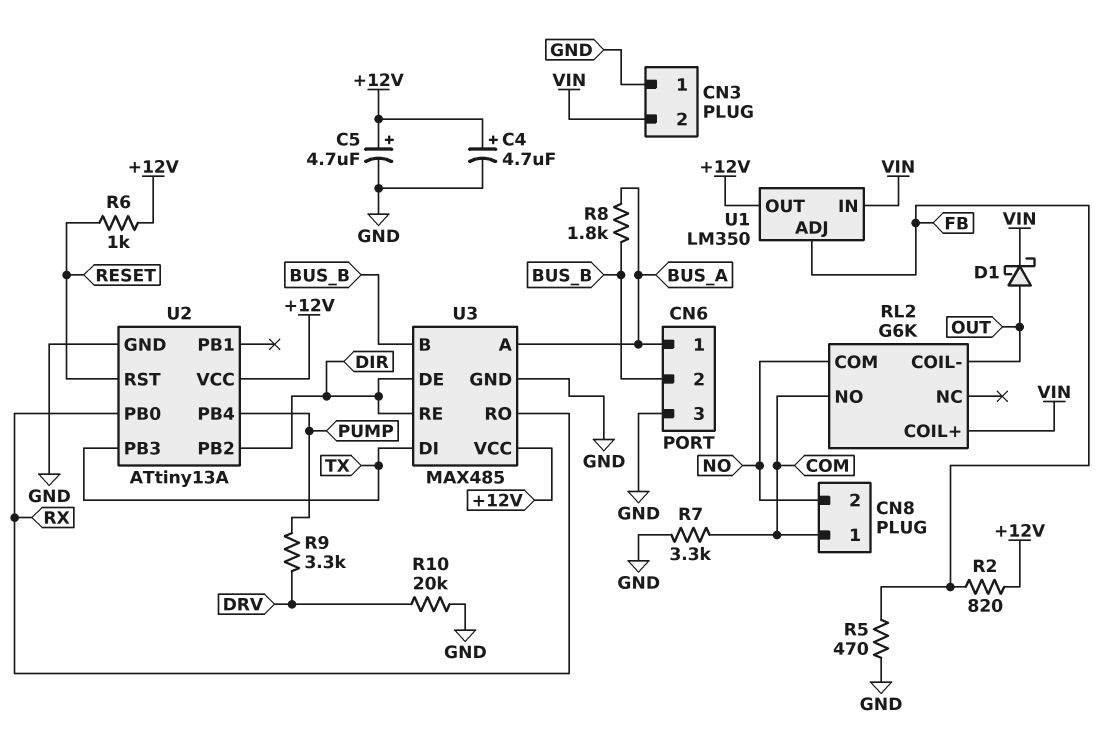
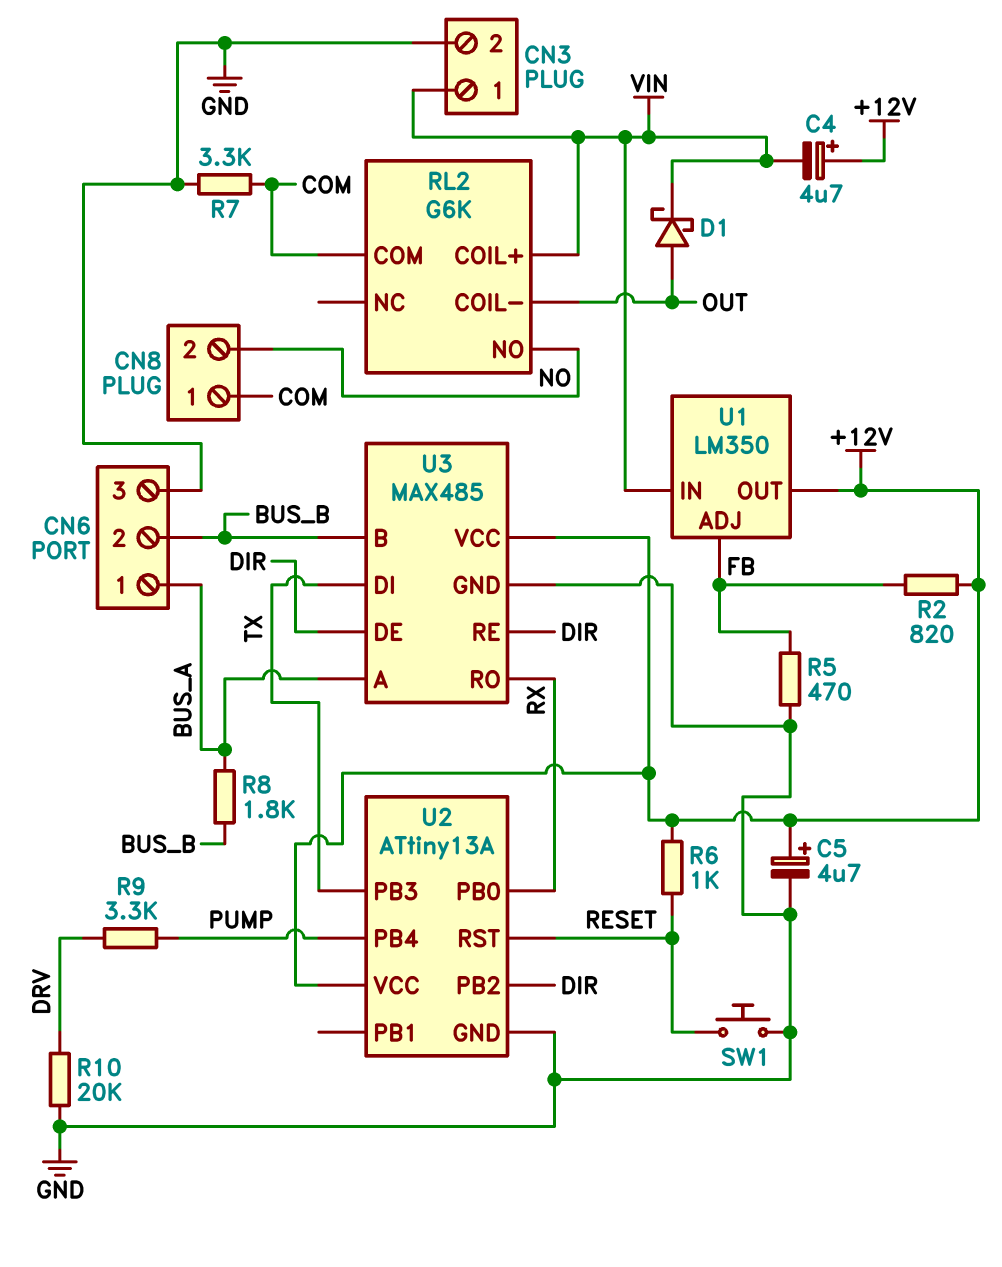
C4: 4.7uF (plus +12V, minus GND) -> 4.7uF (plus +12V, minus VIN)
CN3 pin 1: GND -> VIN
CN3 pin 2: VIN -> GND
RL2 pin COM: NO -> COM
RL2 pin NO: COM -> NO
SW1: none -> button (GND, RESET)

